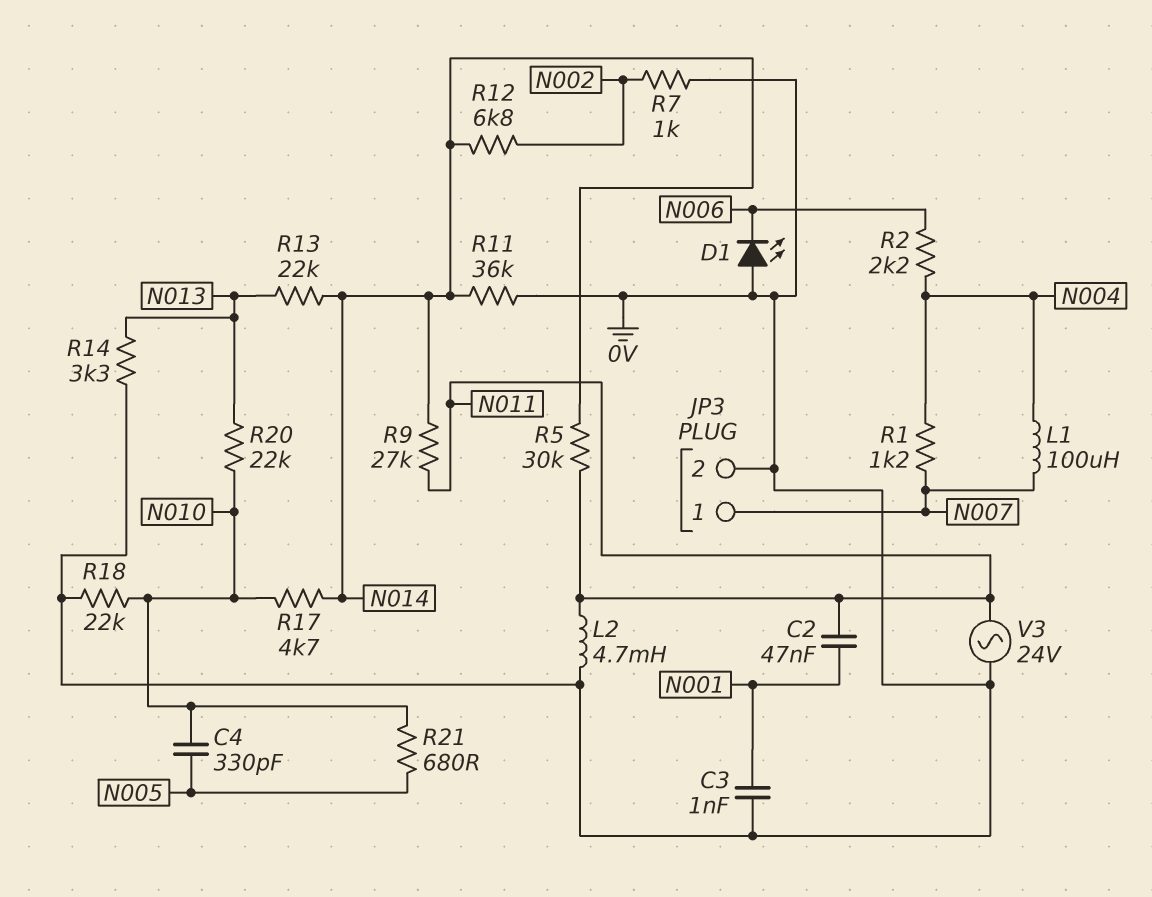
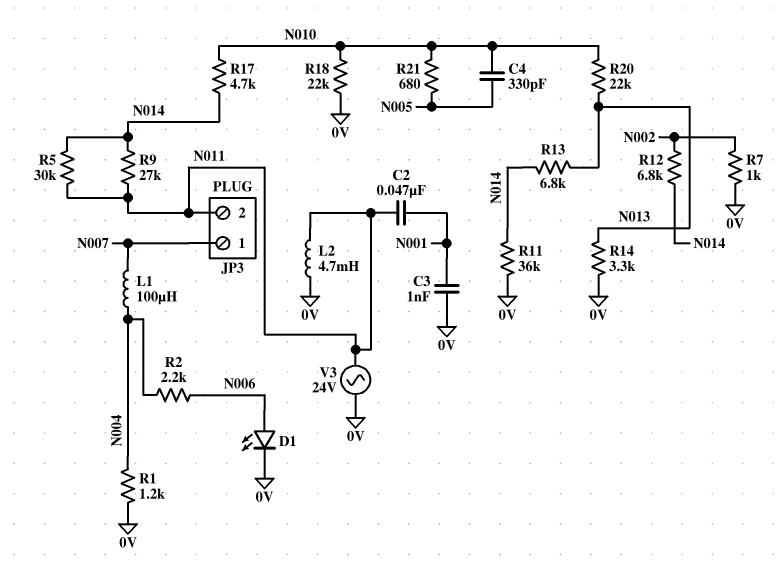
D1: LED (A 0V, K N006) -> LED (A N006, K 0V)
JP3 pin 2: 0V -> N011
R1: 1.2k (N004, N007) -> 1.2k (0V, N004)
R13: 22k (N013, N014) -> 6.8k (N013, N014)

